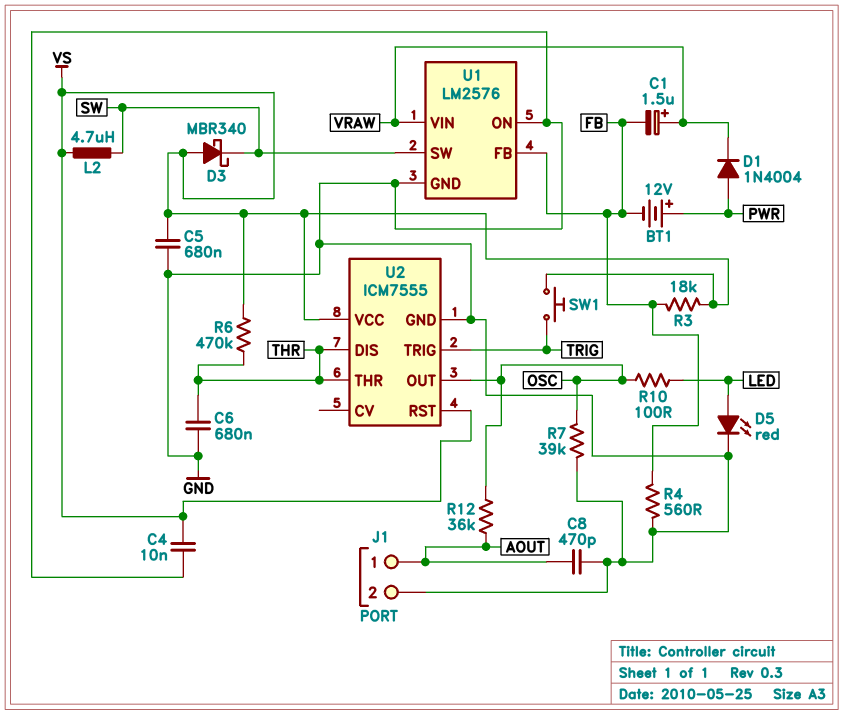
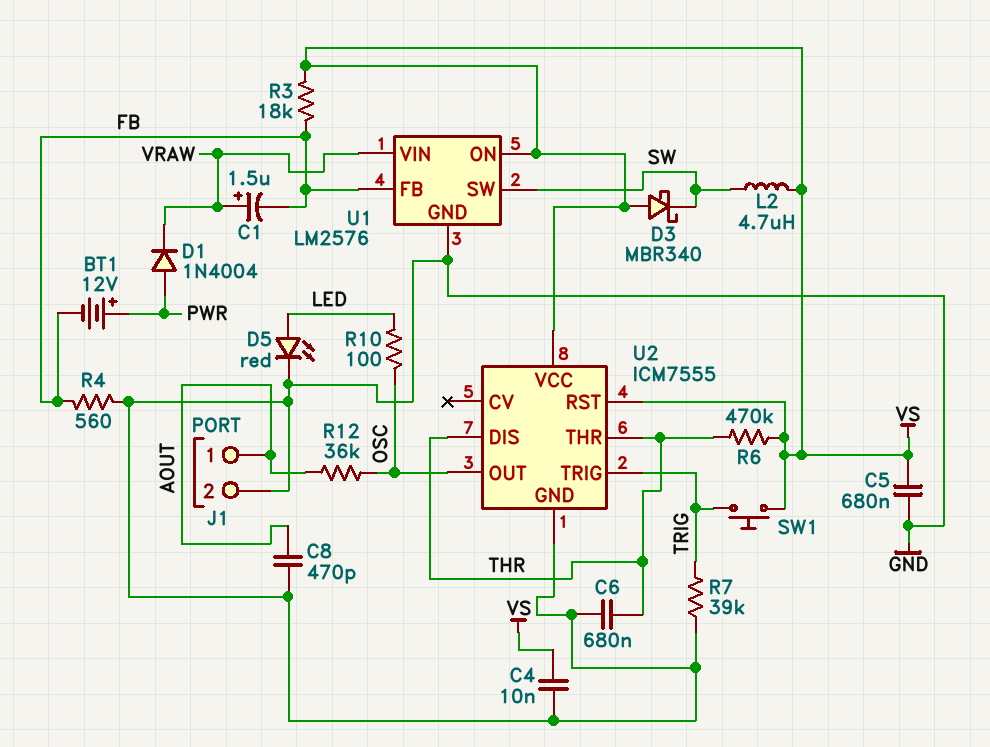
R7: 39k (GND, OSC) -> 39k (GND, TRIG)
U1 pin ON: GND -> VS

